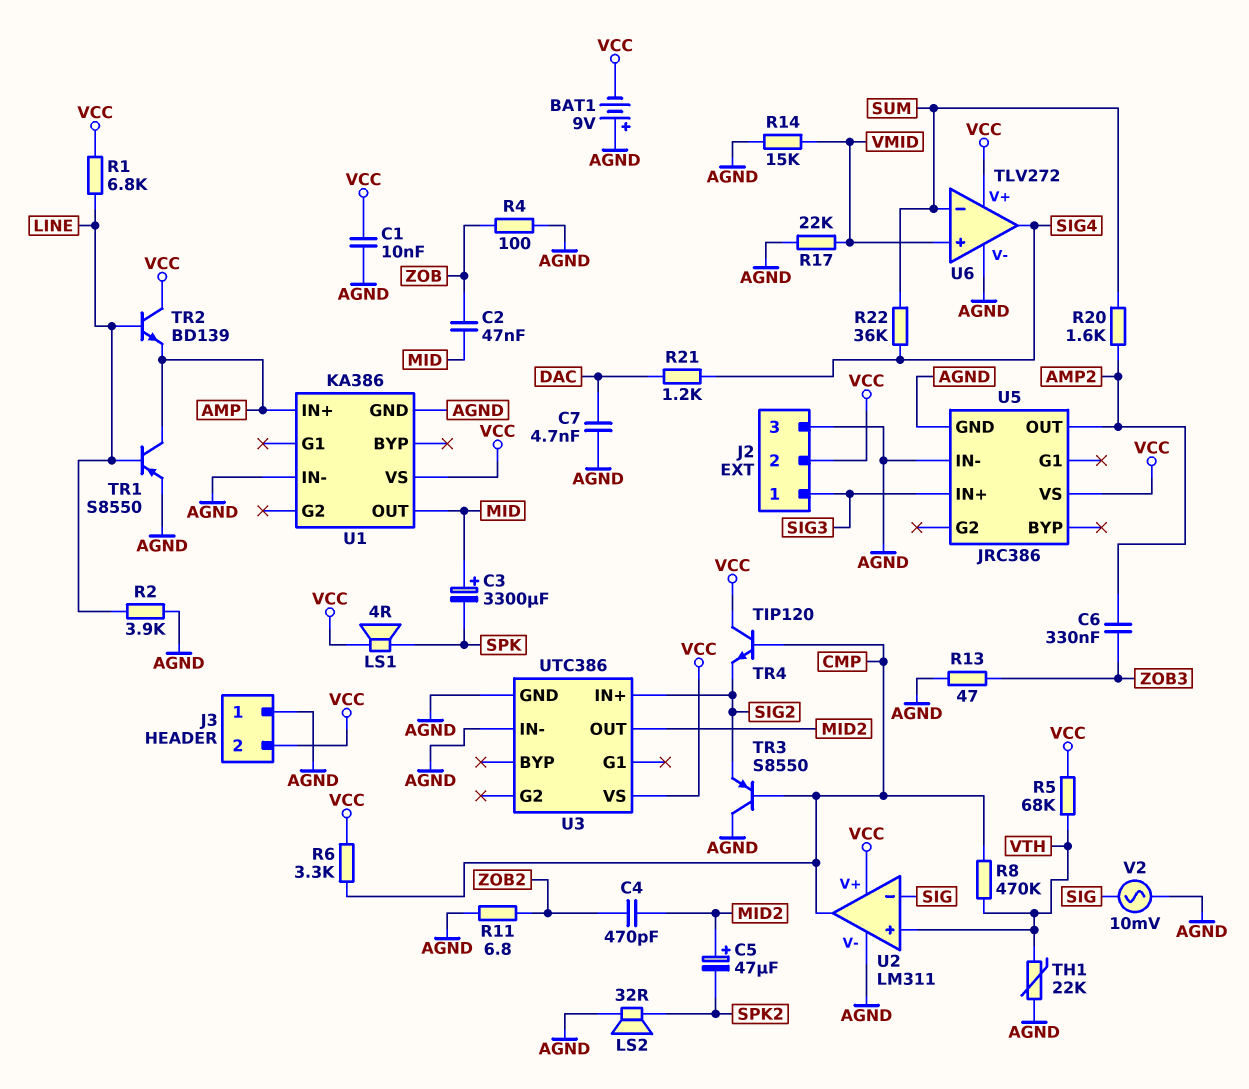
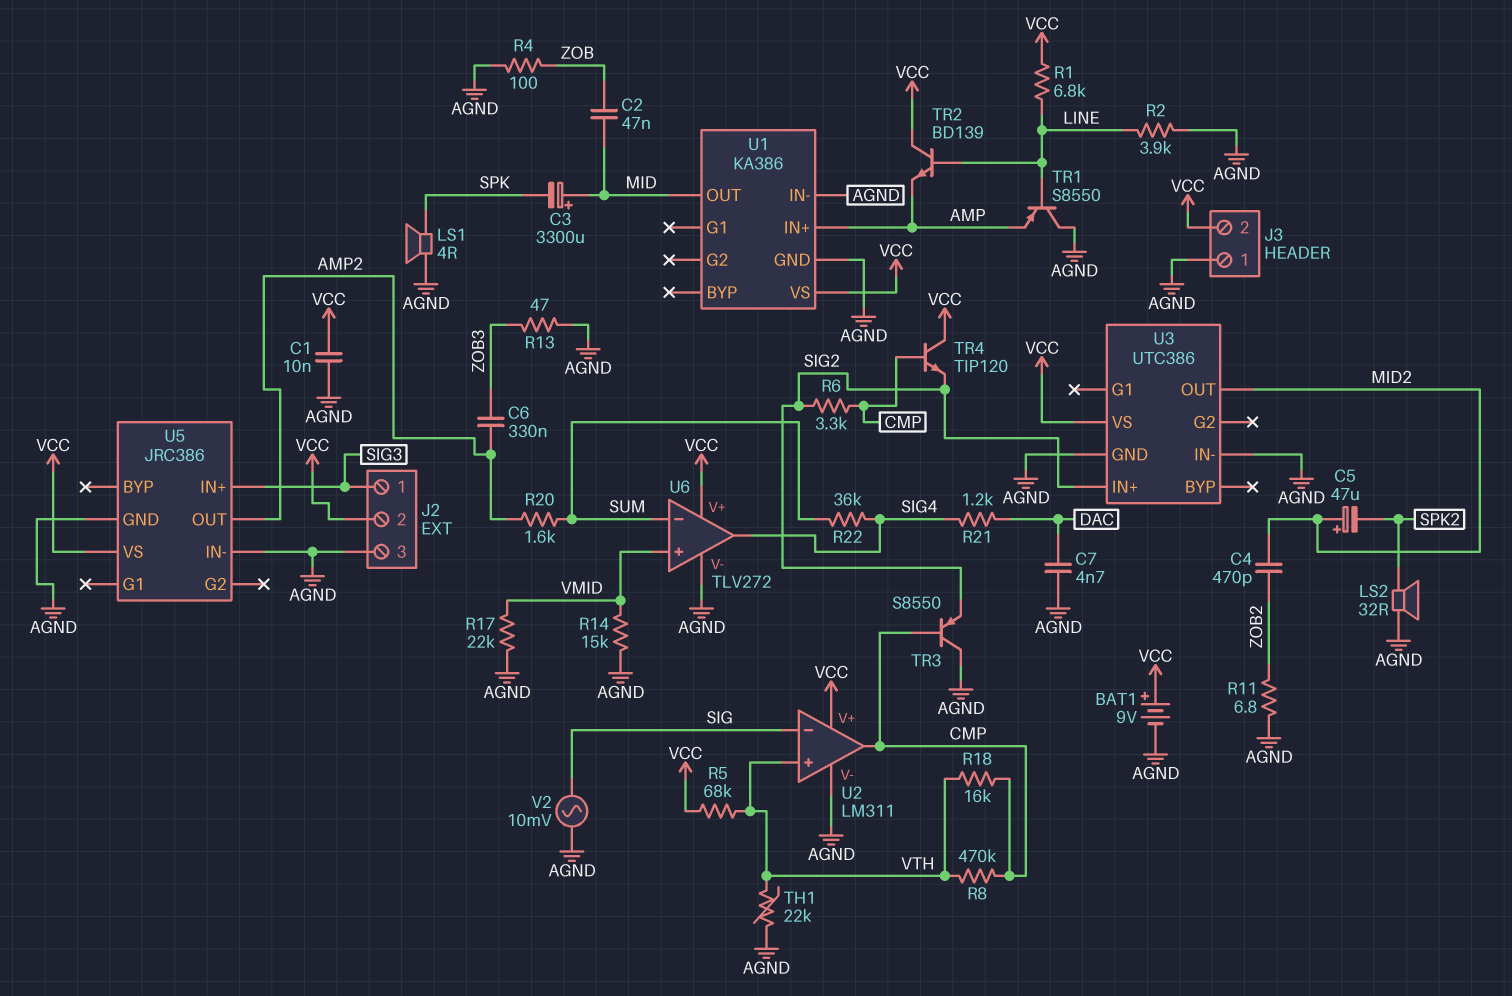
BAT1: 9V (plus AGND, minus VCC) -> 9V (plus VCC, minus AGND)
LS1: speaker 4R (SPK, VCC) -> speaker 4R (AGND, SPK)
R6: 3.3k (CMP, VCC) -> 3.3k (CMP, SIG2)
R18: none -> 16k (CMP, VTH)
TR1: PNP S8550 (B LINE, C AMP, E AGND) -> PNP S8550 (B LINE, C AGND, E AMP)

